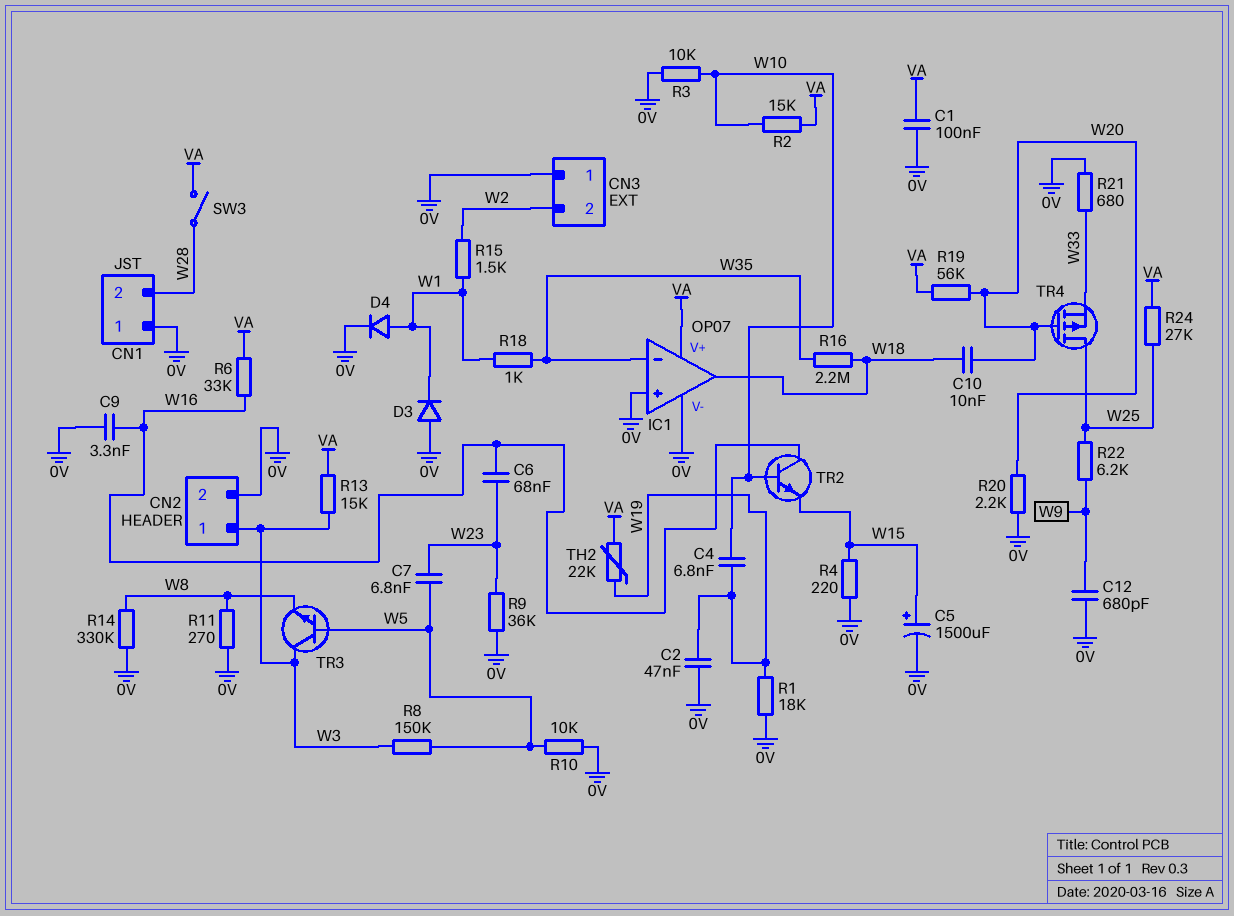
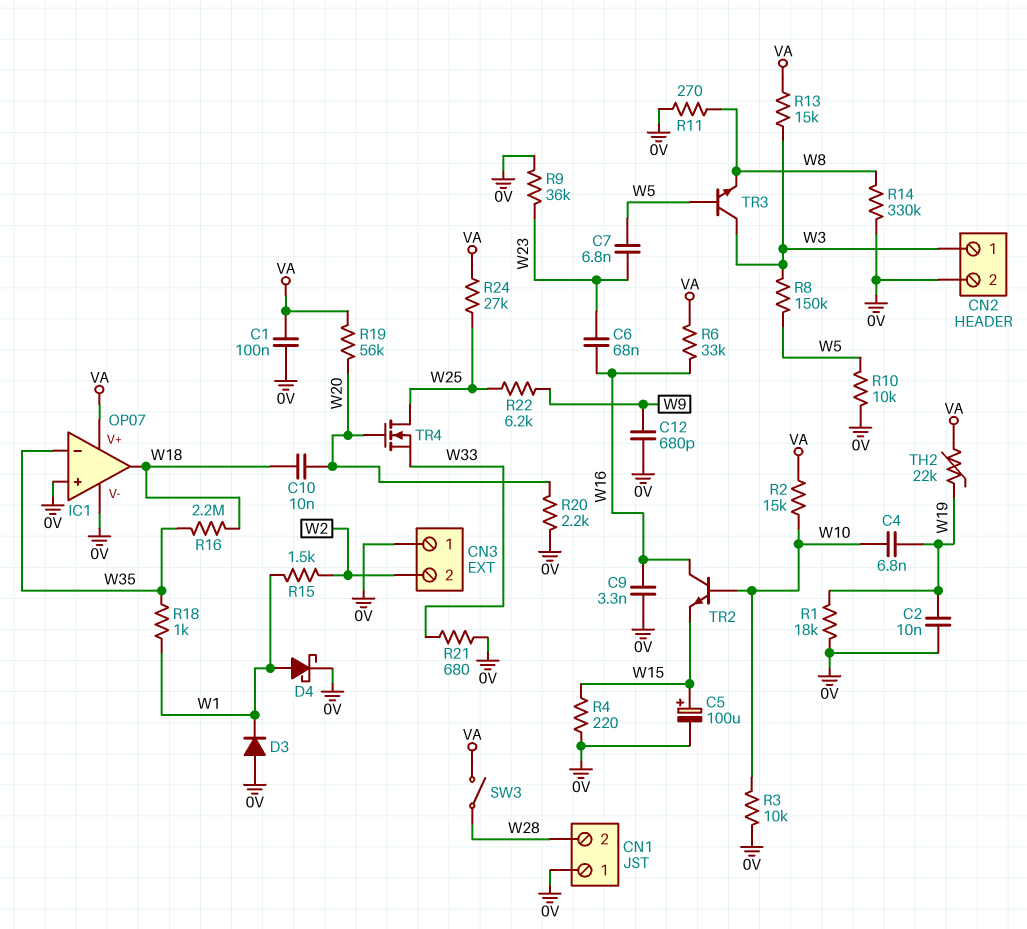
C2: 47nF (0V, W19) -> 10nF (0V, W19)
C5: 1500uF (plus W15, minus 0V) -> 100uF (plus W15, minus 0V)
D4: diode (A W1, K 0V) -> schottky (A W1, K 0V)
TR4: PMOS (G W20, D W25, S W33) -> NMOS (G W20, D W25, S W33)

